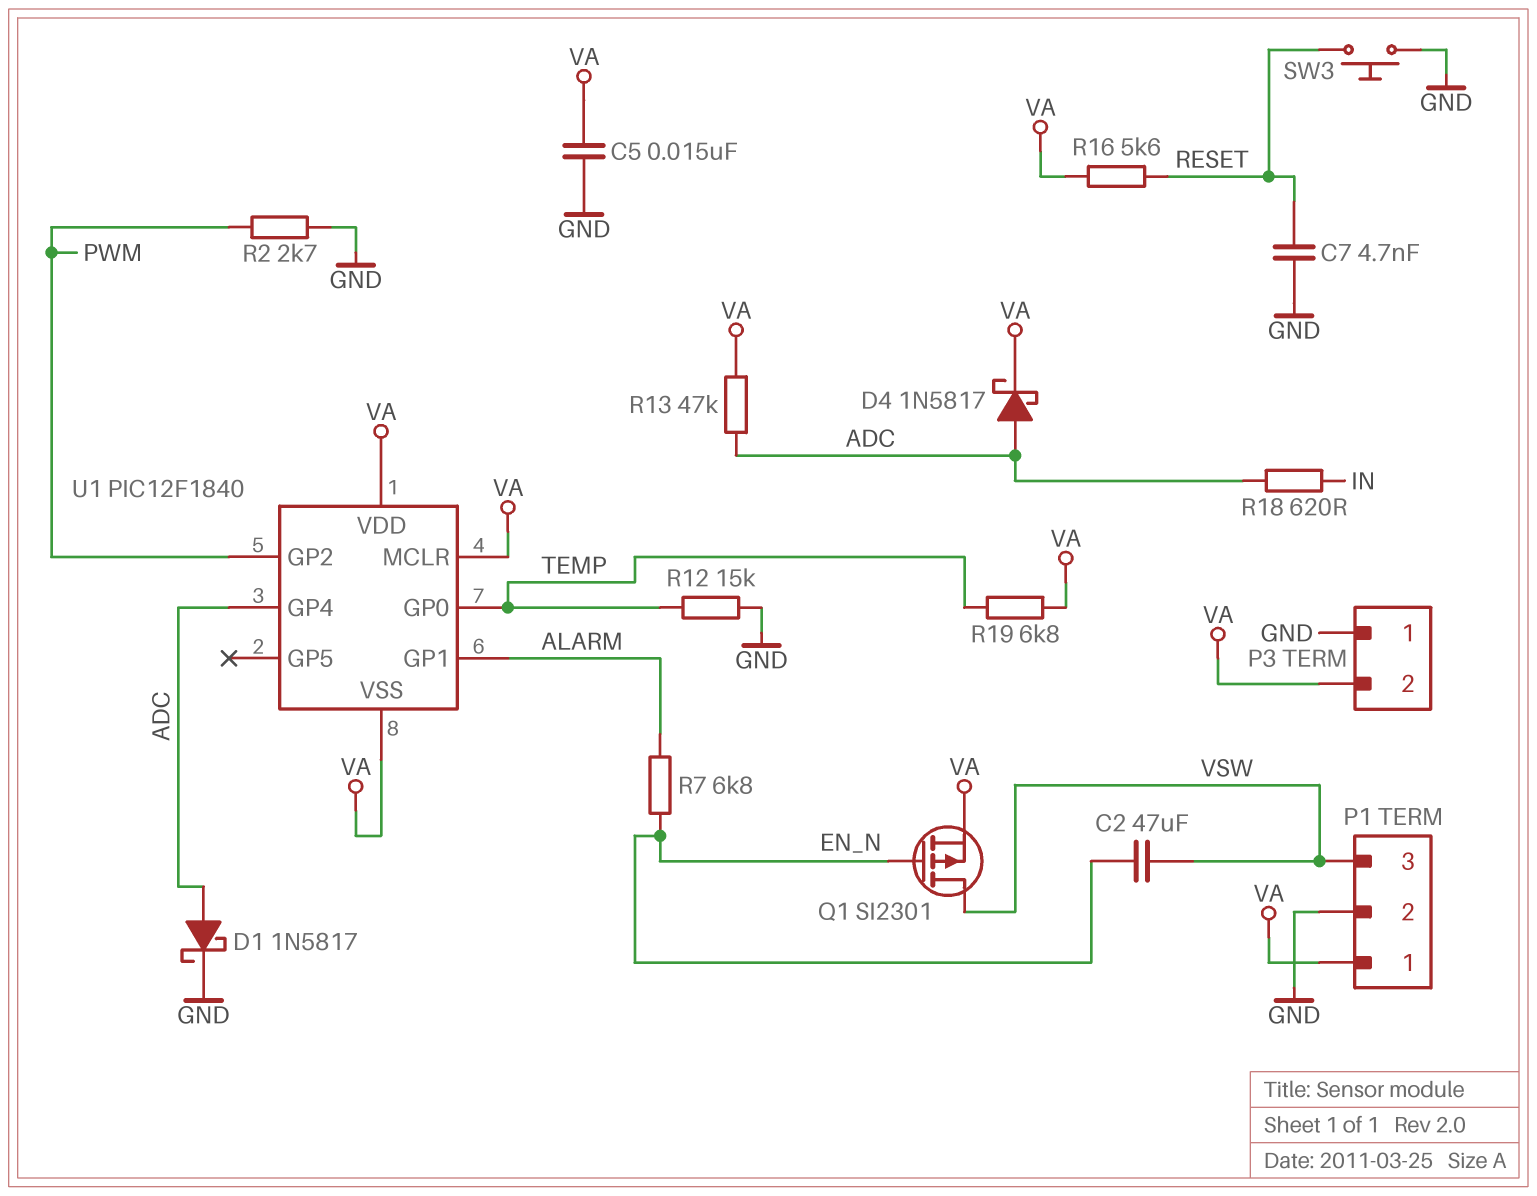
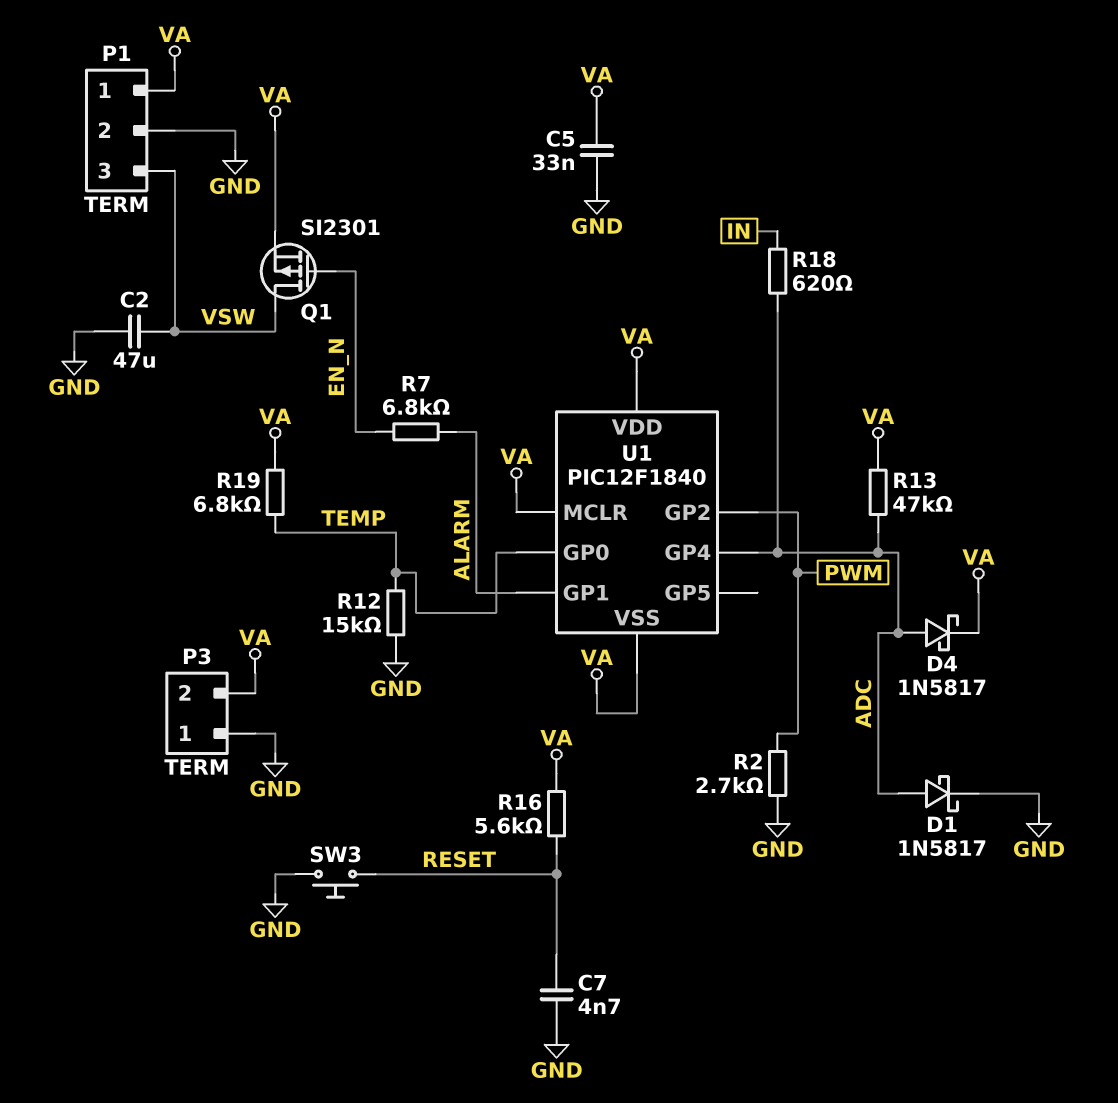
C2: 47uF (EN_N, VSW) -> 47uF (GND, VSW)
C5: 15nF (GND, VA) -> 33nF (GND, VA)

